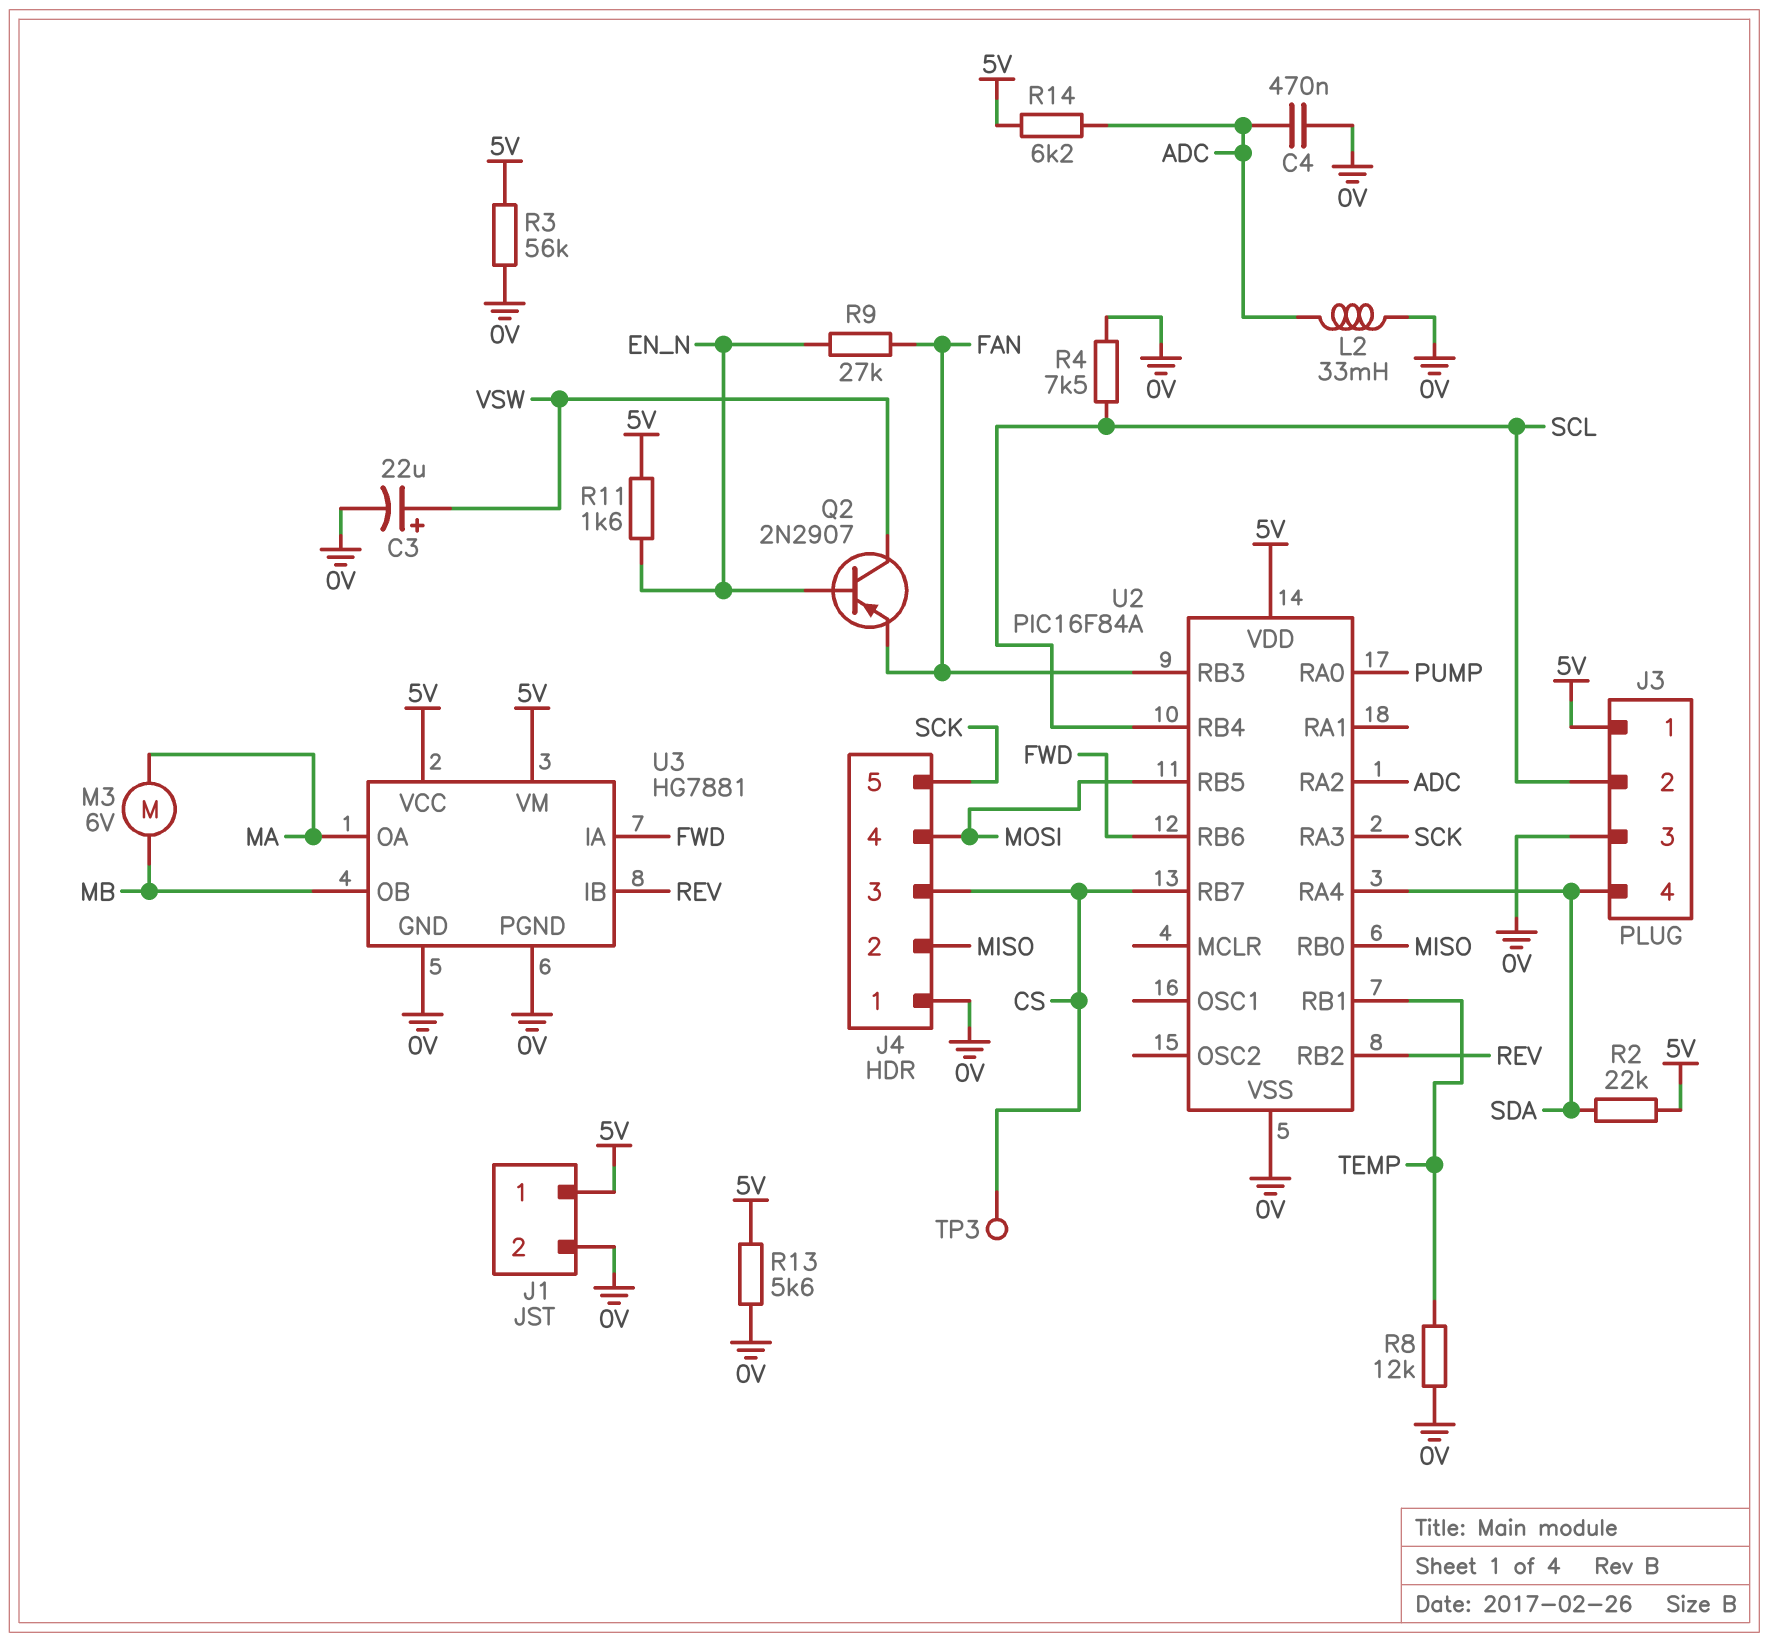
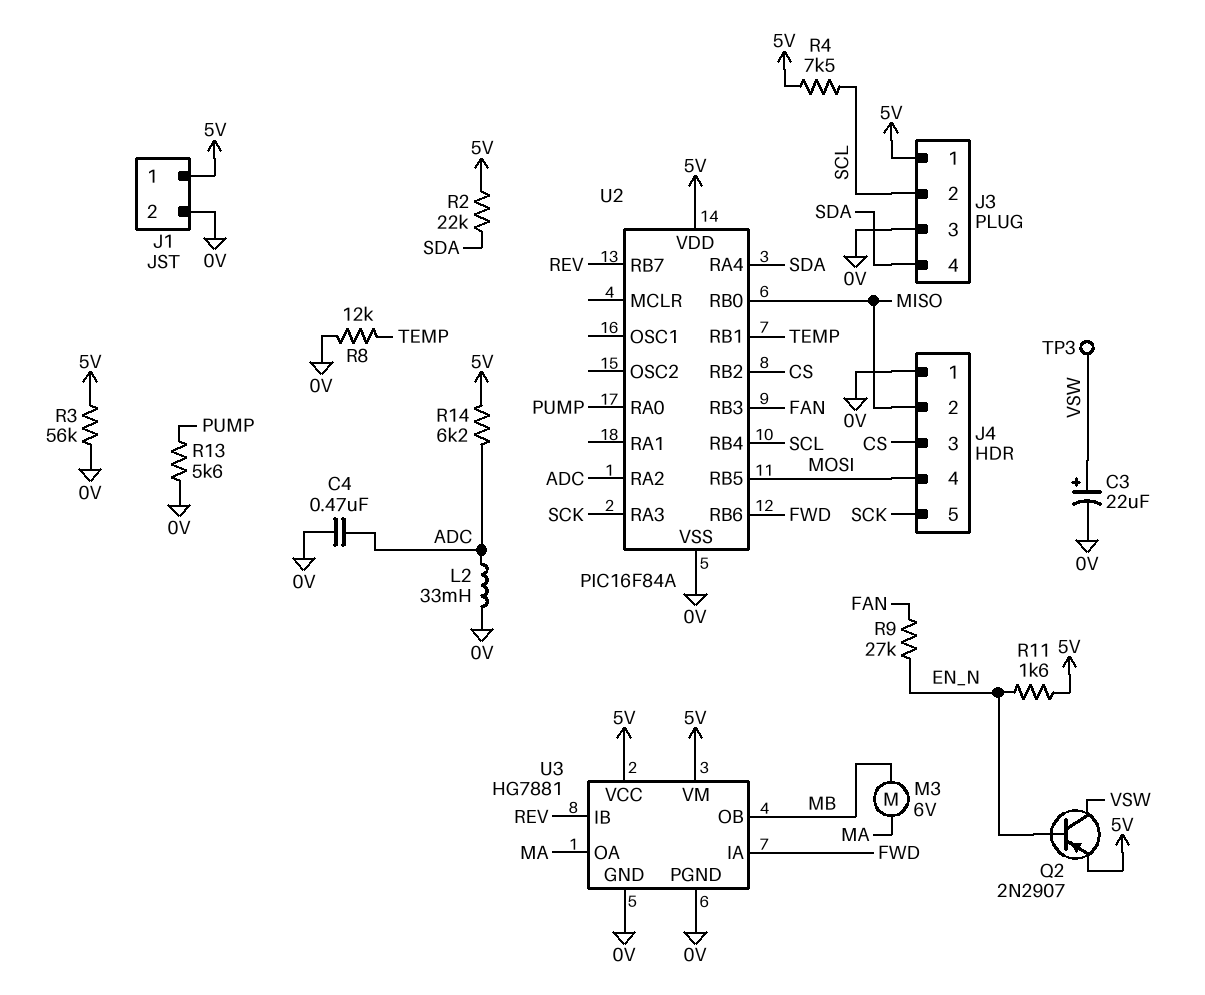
Q2: PNP 2N2907 (B EN_N, C VSW, E FAN) -> PNP 2N2907 (B EN_N, C VSW, E 5V)
R4: 7.5k (0V, SCL) -> 7.5k (5V, SCL)
R13: 5.6k (0V, 5V) -> 5.6k (0V, PUMP)
TP3: test point (CS) -> test point (VSW)
U2 pin RB2: REV -> CS
U2 pin RB7: CS -> REV

